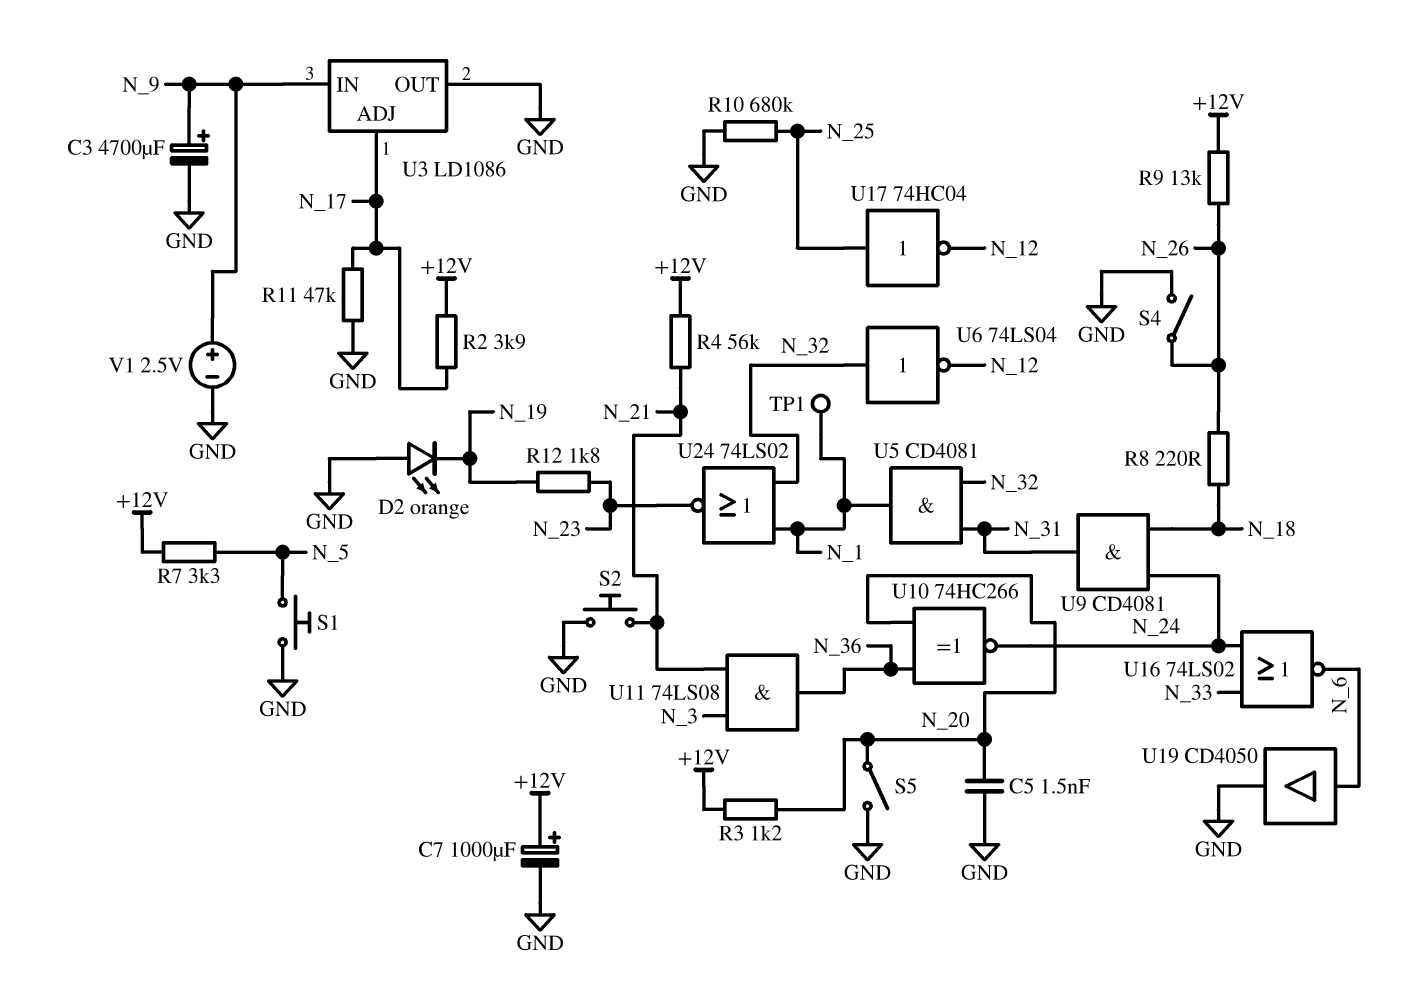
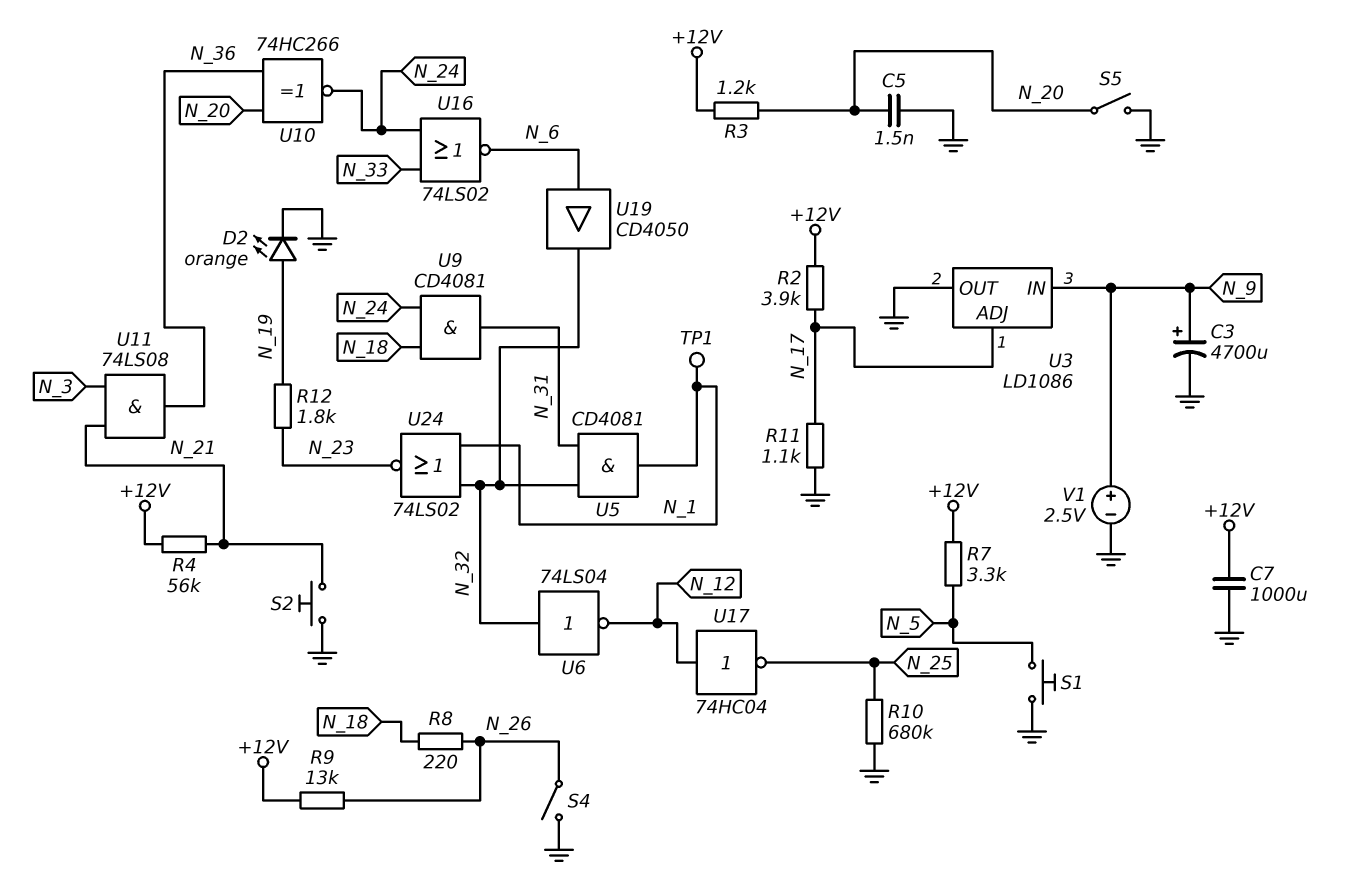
C7: 1000uF (plus +12V, minus GND) -> 1000uF (+12V, GND)
D2: LED orange (A GND, K N_19) -> LED orange (A N_19, K GND)
R11: 47k (GND, N_17) -> 1.1k (GND, N_17)
U17: NOT 74HC04 (in N_25, out N_12) -> NOT 74HC04 (in N_12, out N_25)
U19: buffer CD4050 (in N_6, out GND) -> buffer CD4050 (in N_6, out N_32)

